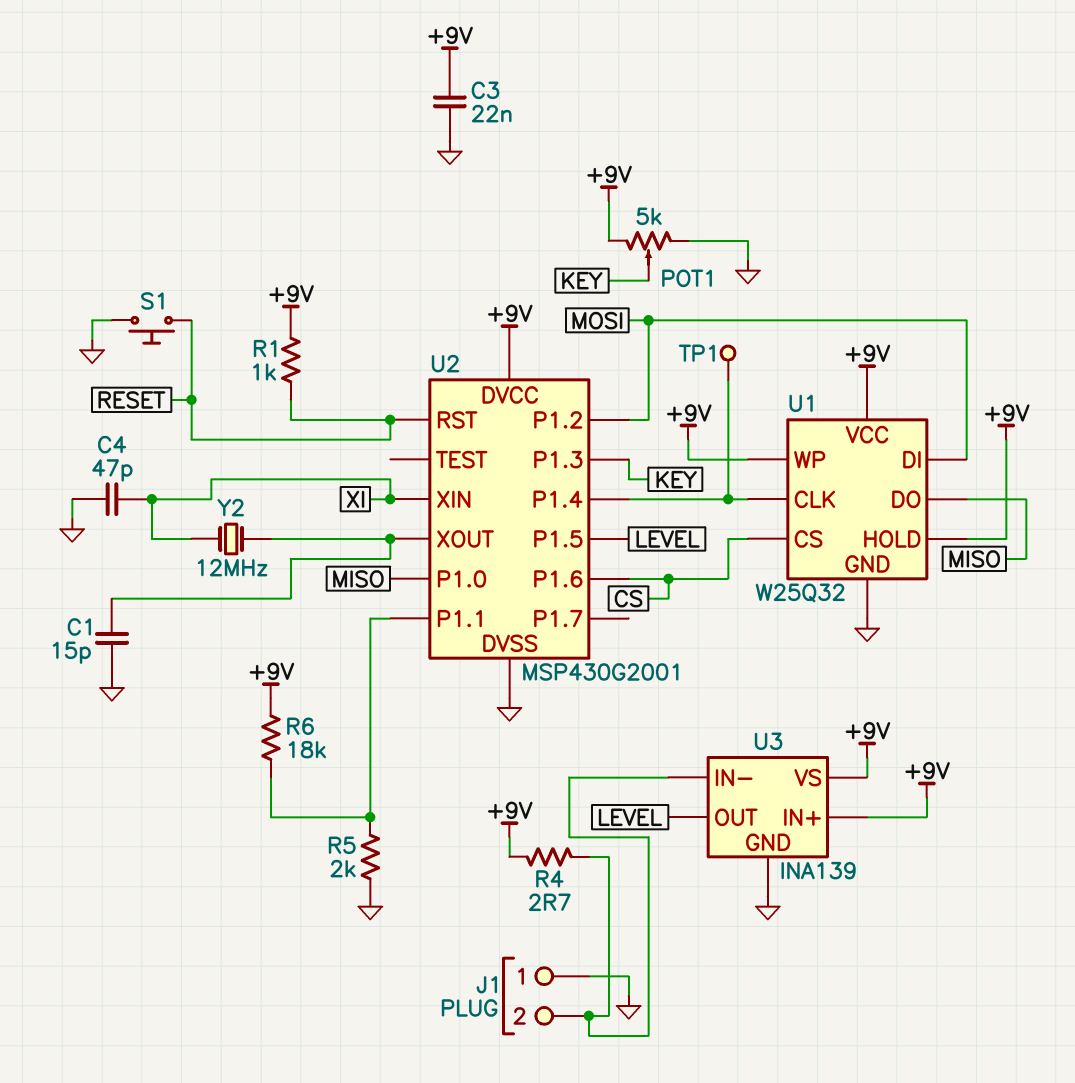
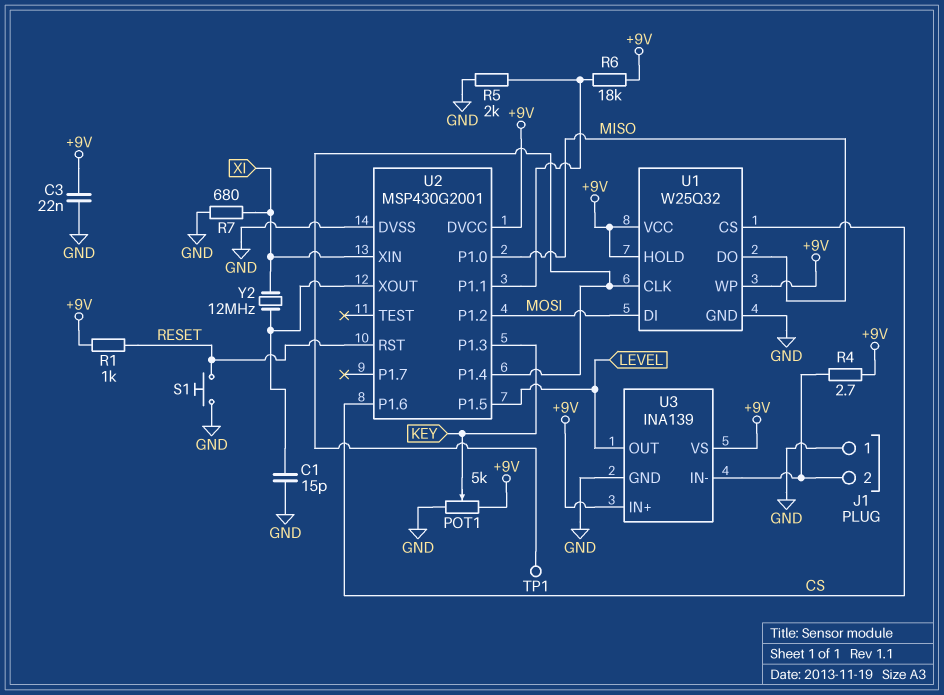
C4: 47pF (GND, XI) -> none
R7: none -> 680 (GND, XI)

